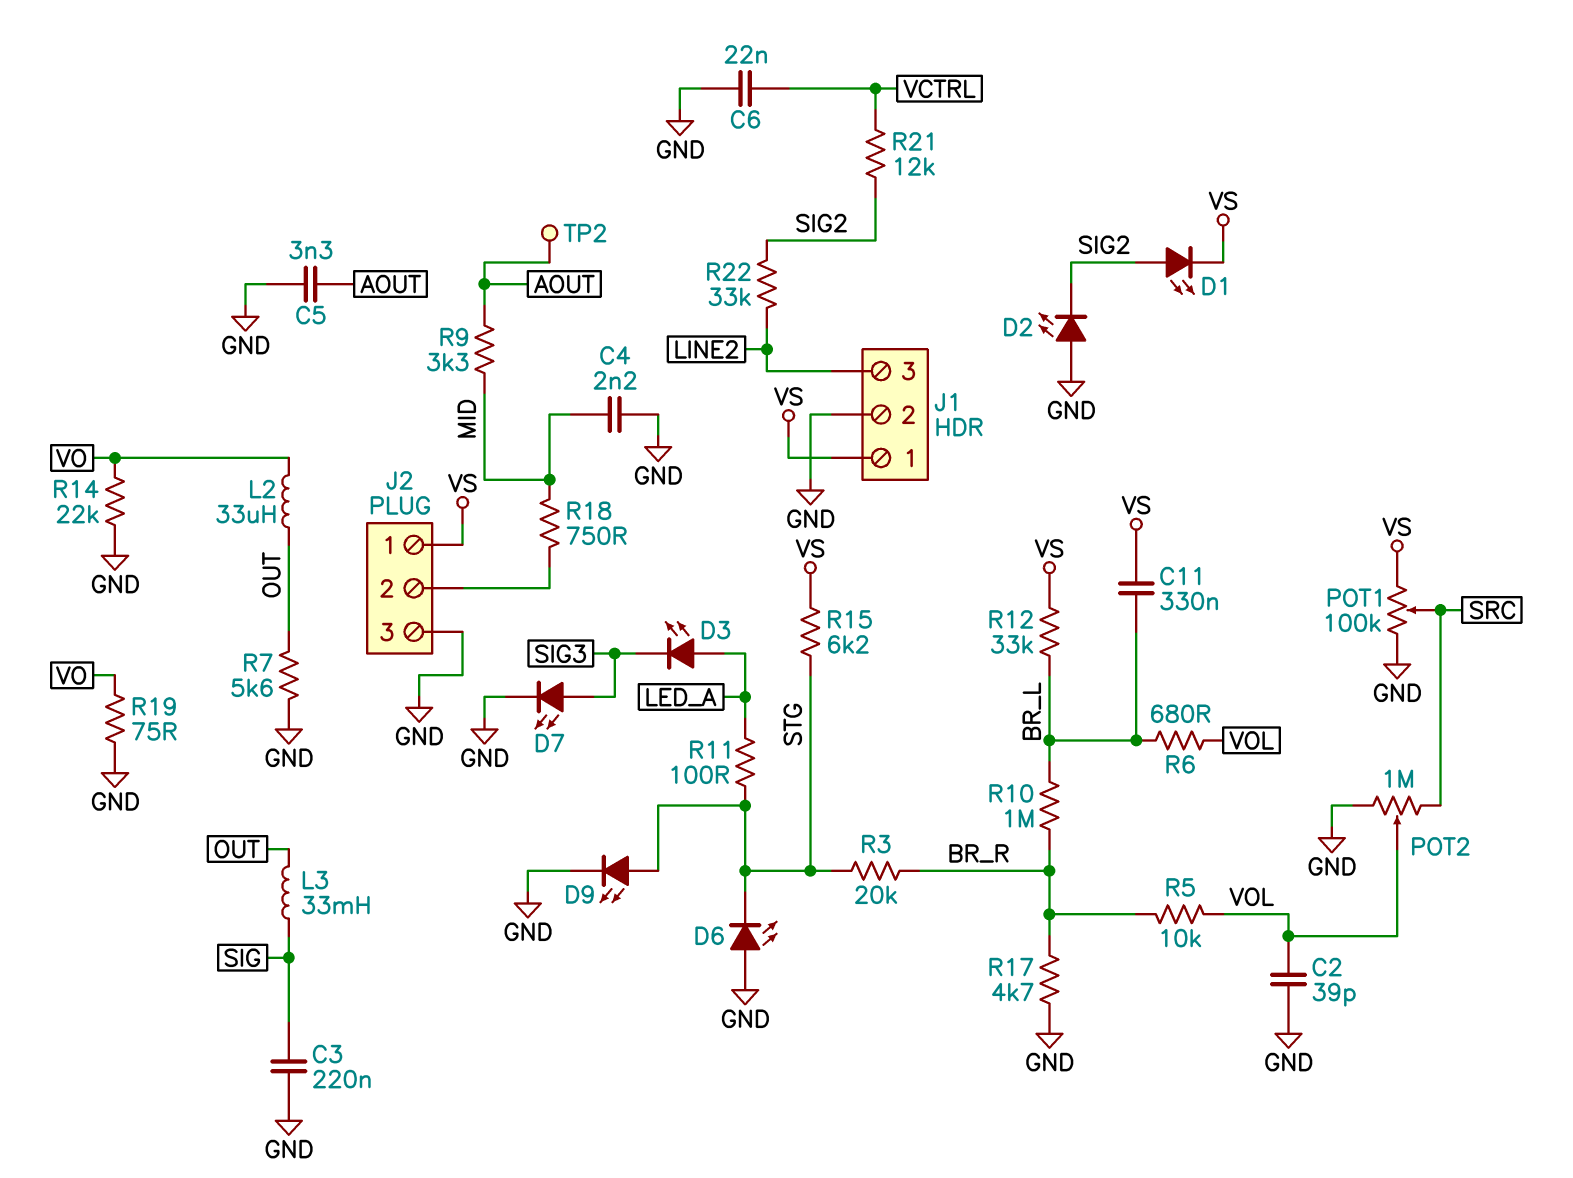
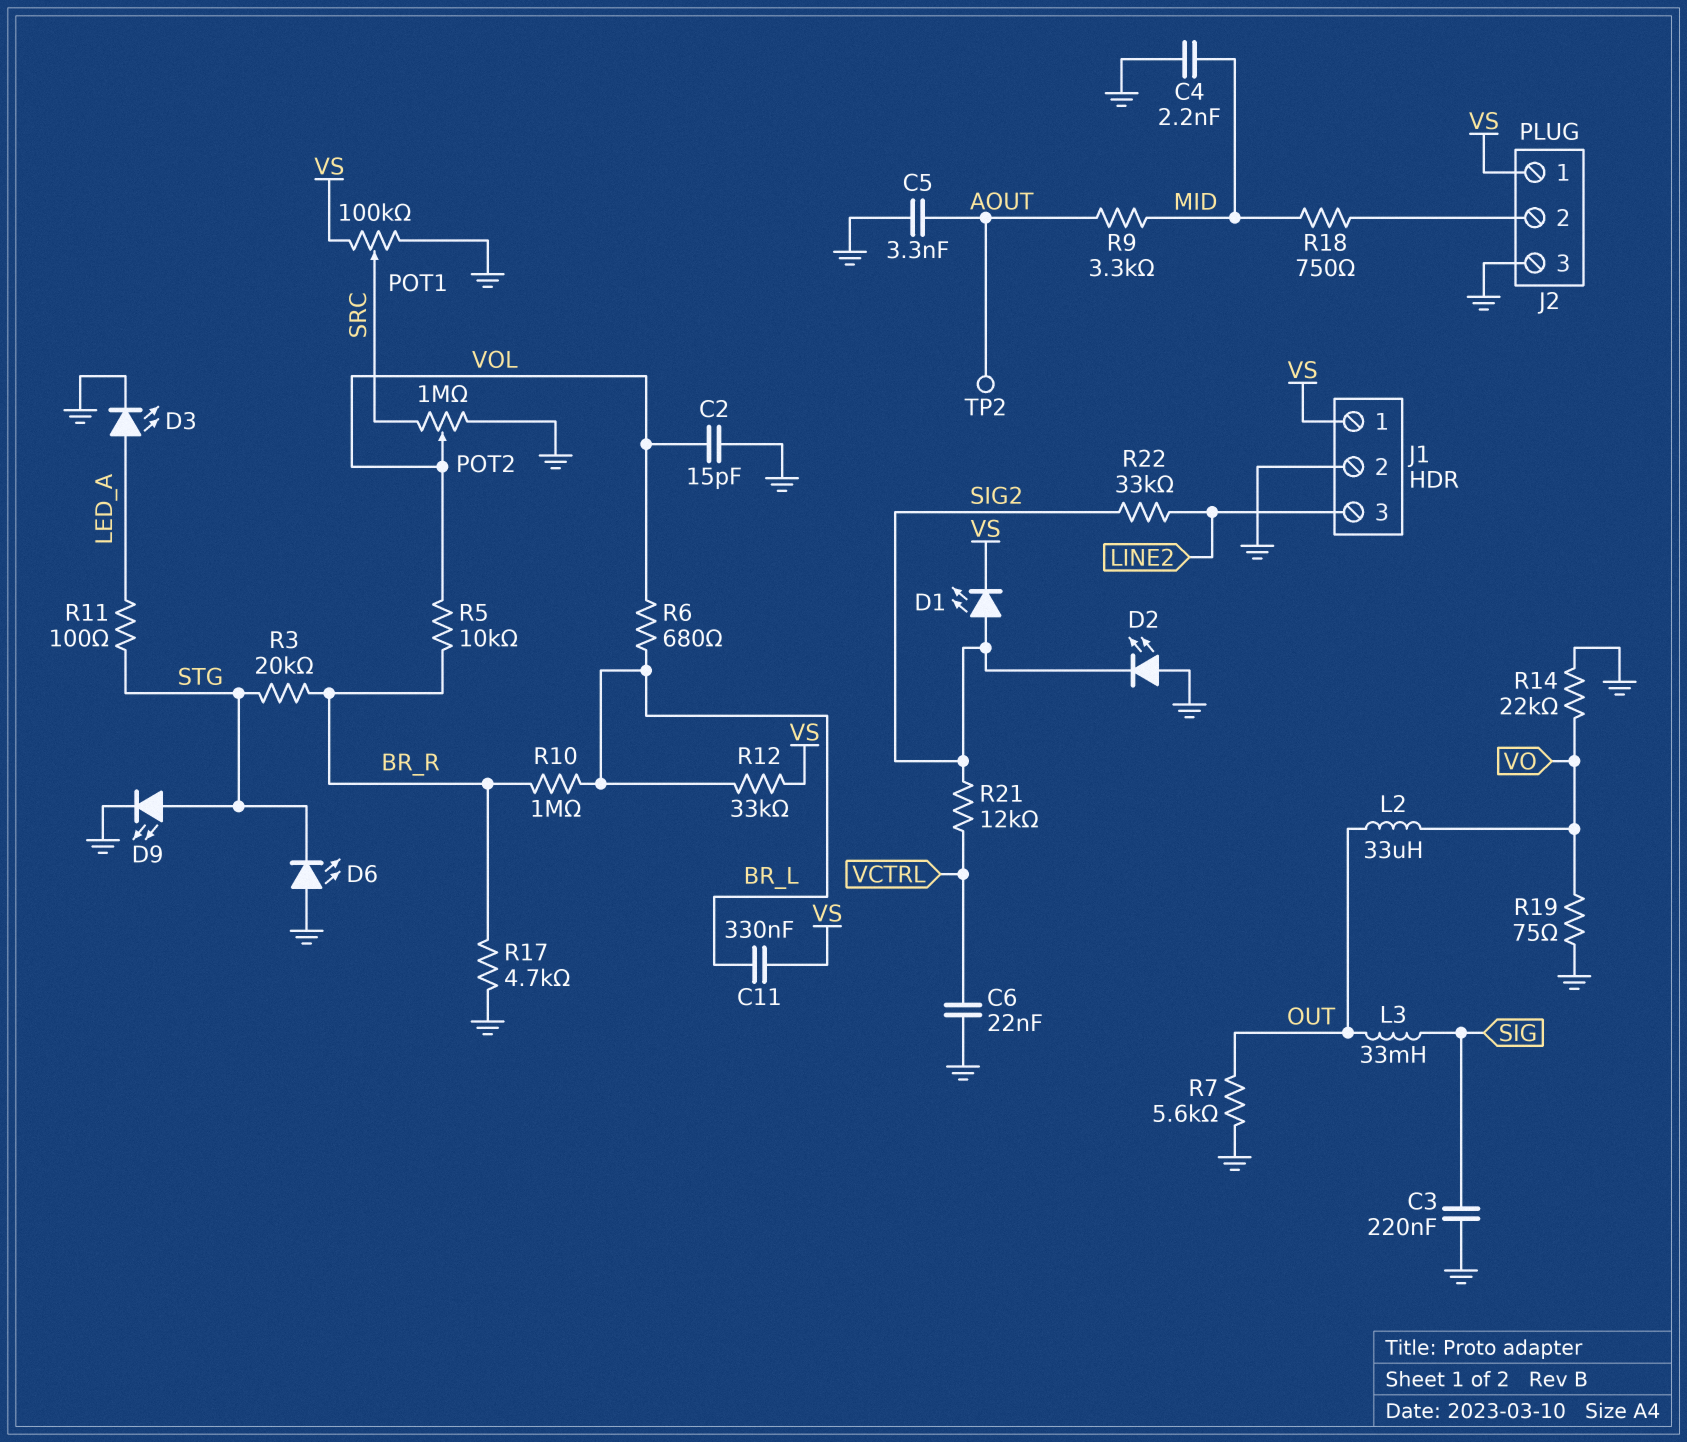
C2: 39pF (GND, VOL) -> 15pF (GND, VOL)
D3: LED (A LED_A, K SIG3) -> LED (A LED_A, K GND)
D7: LED (A SIG3, K GND) -> none
R15: 6.2k (STG, VS) -> none

